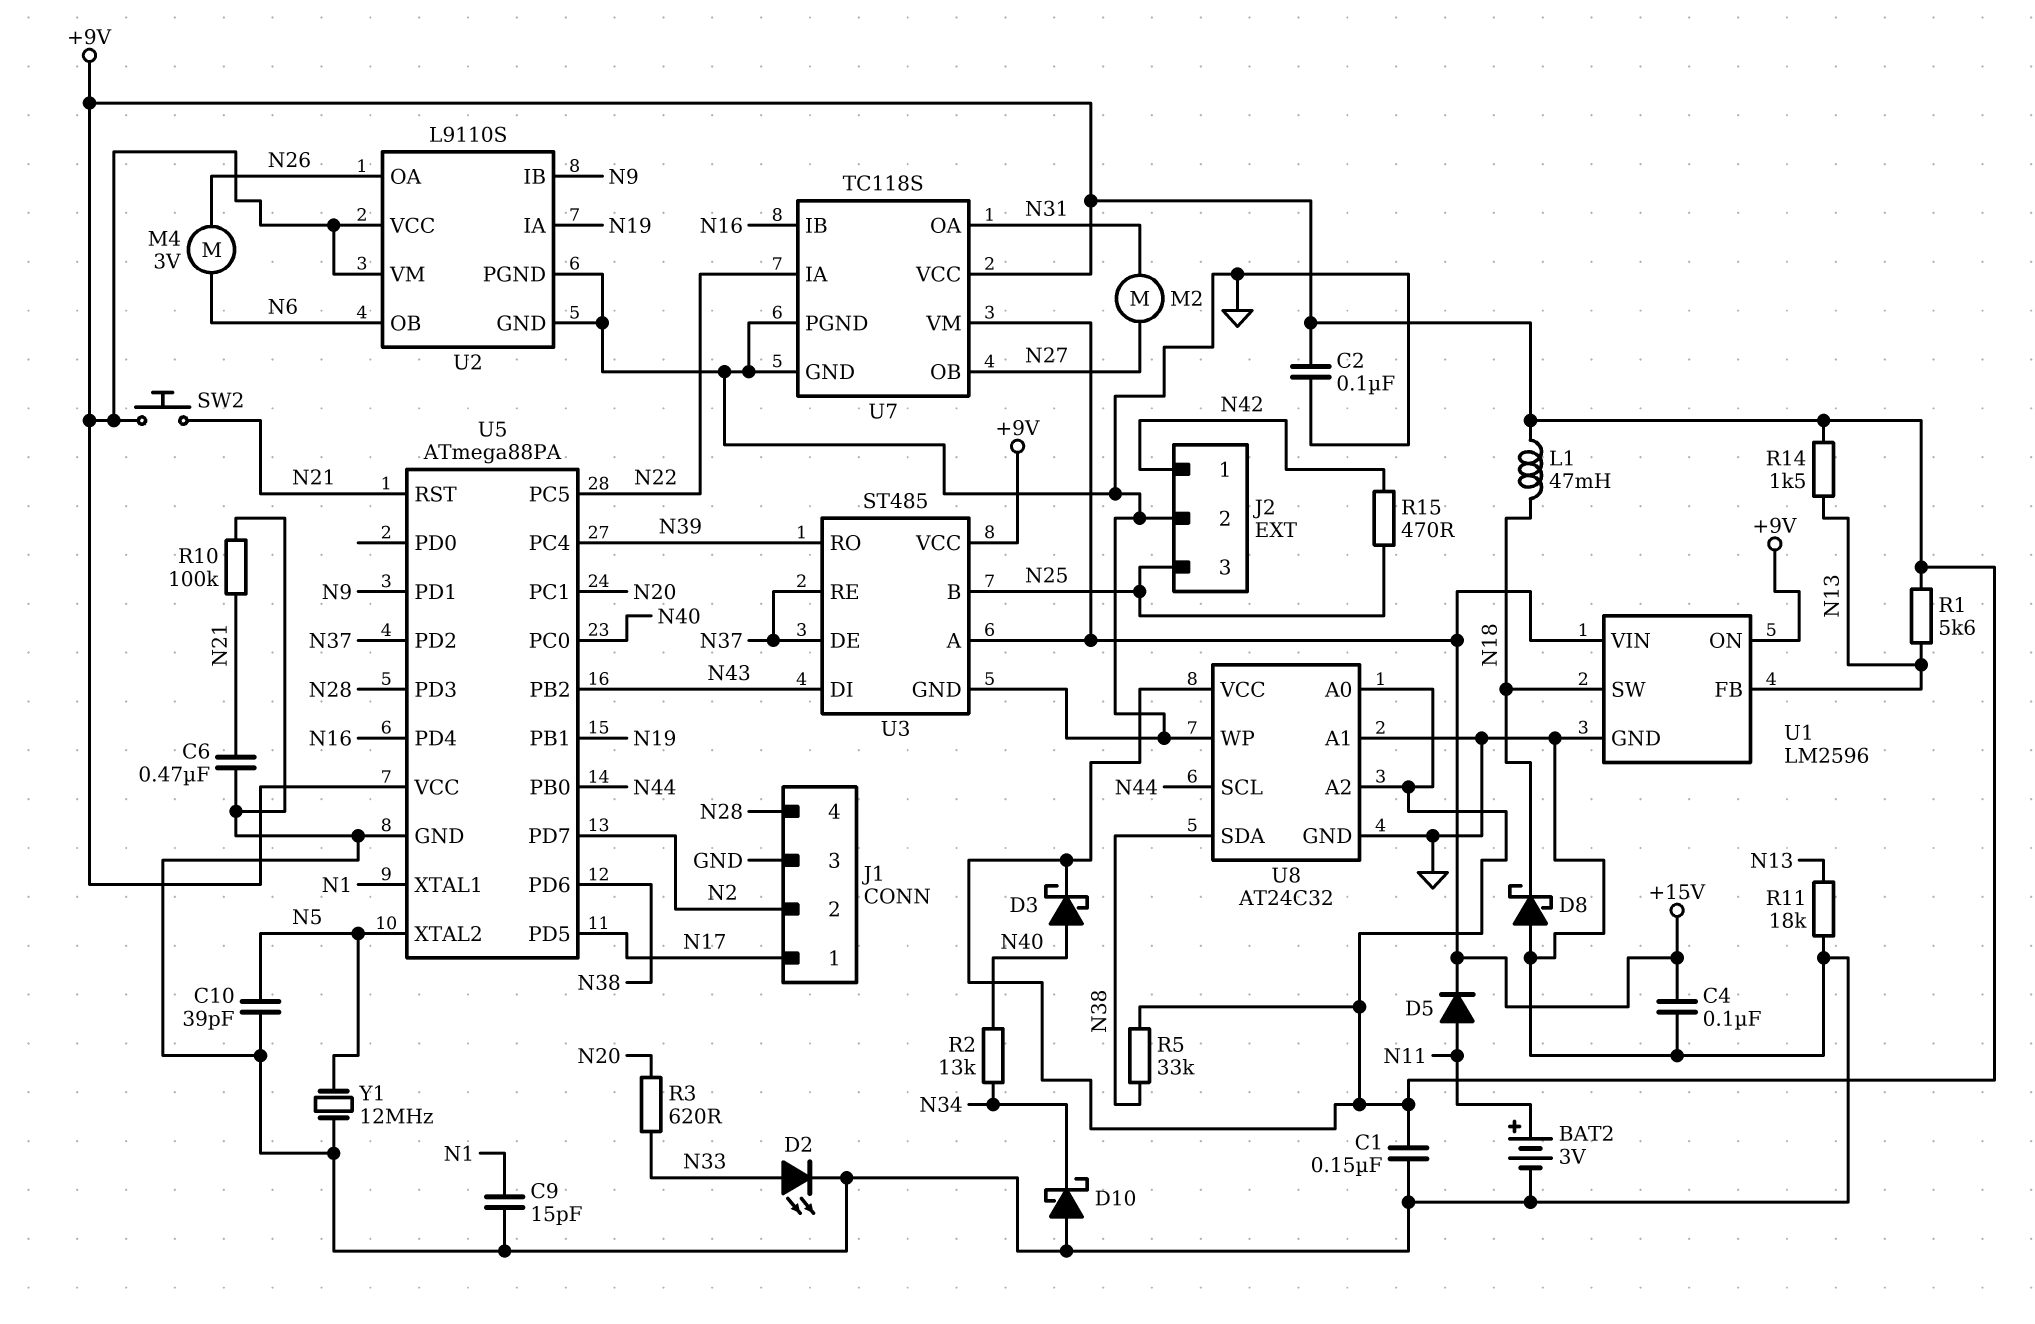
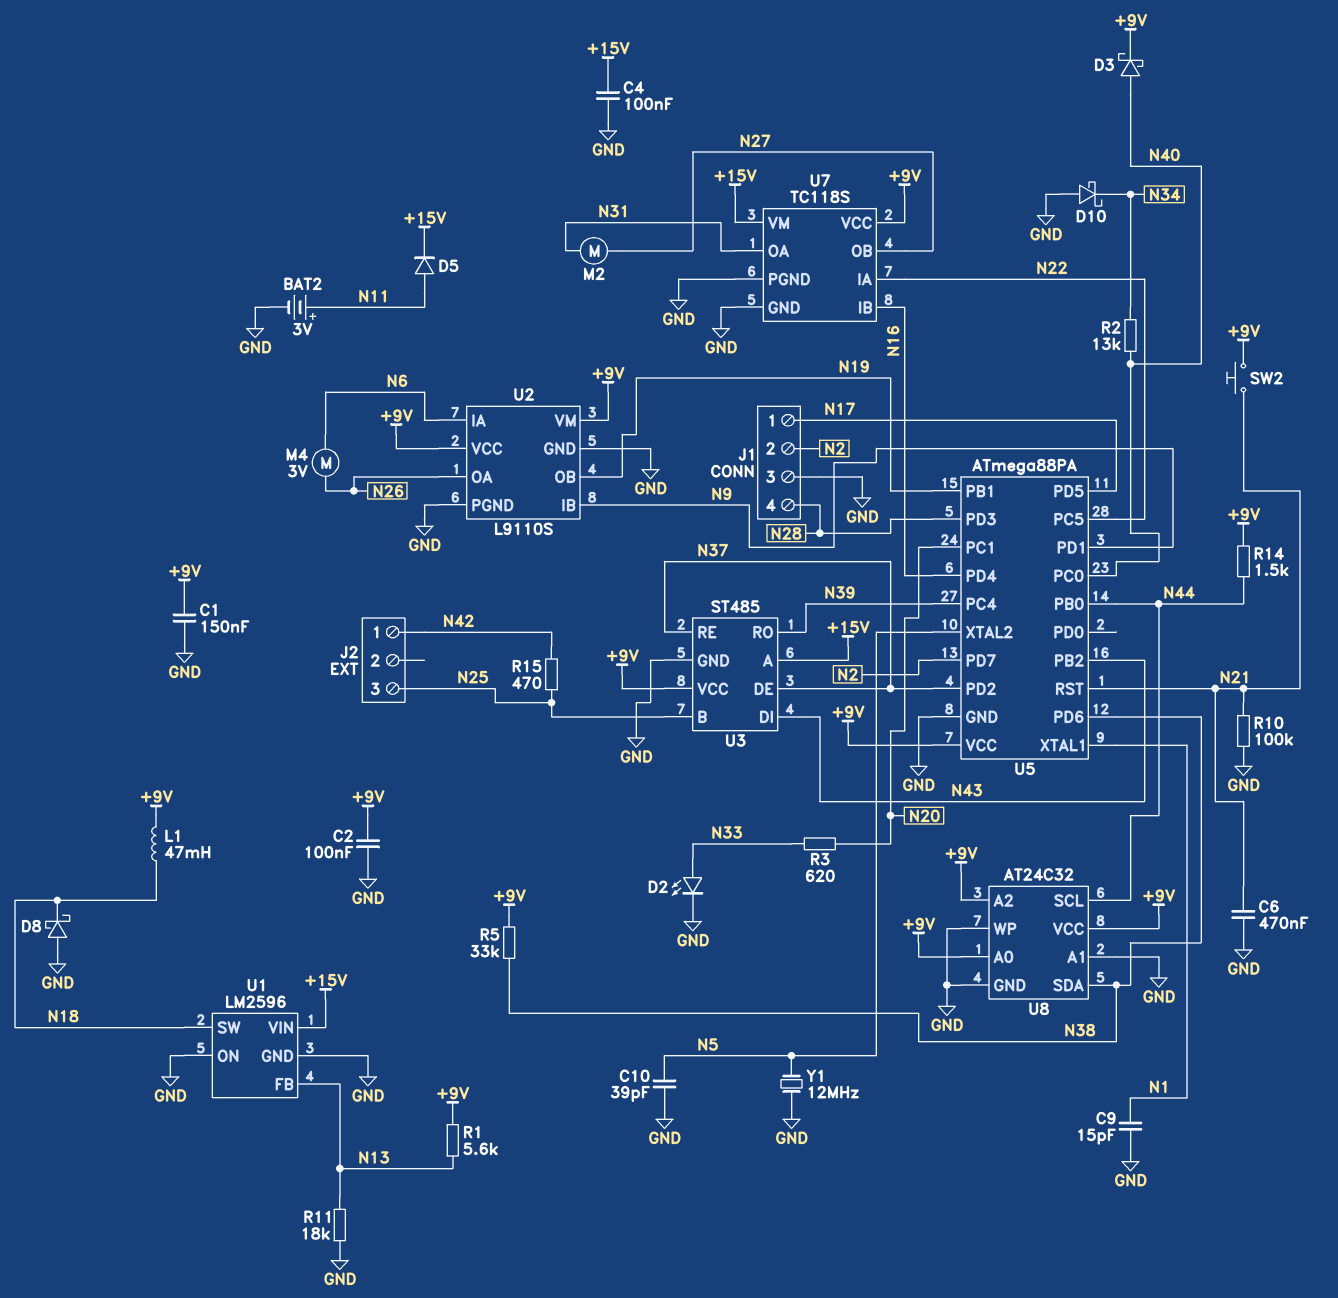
J2 pin 2: GND -> none
R14: 1.5k (+9V, N13) -> 1.5k (+9V, N44)
U1 pin ON: +9V -> GND
U2 pin IA: N19 -> N6
U2 pin OB: N6 -> N19

